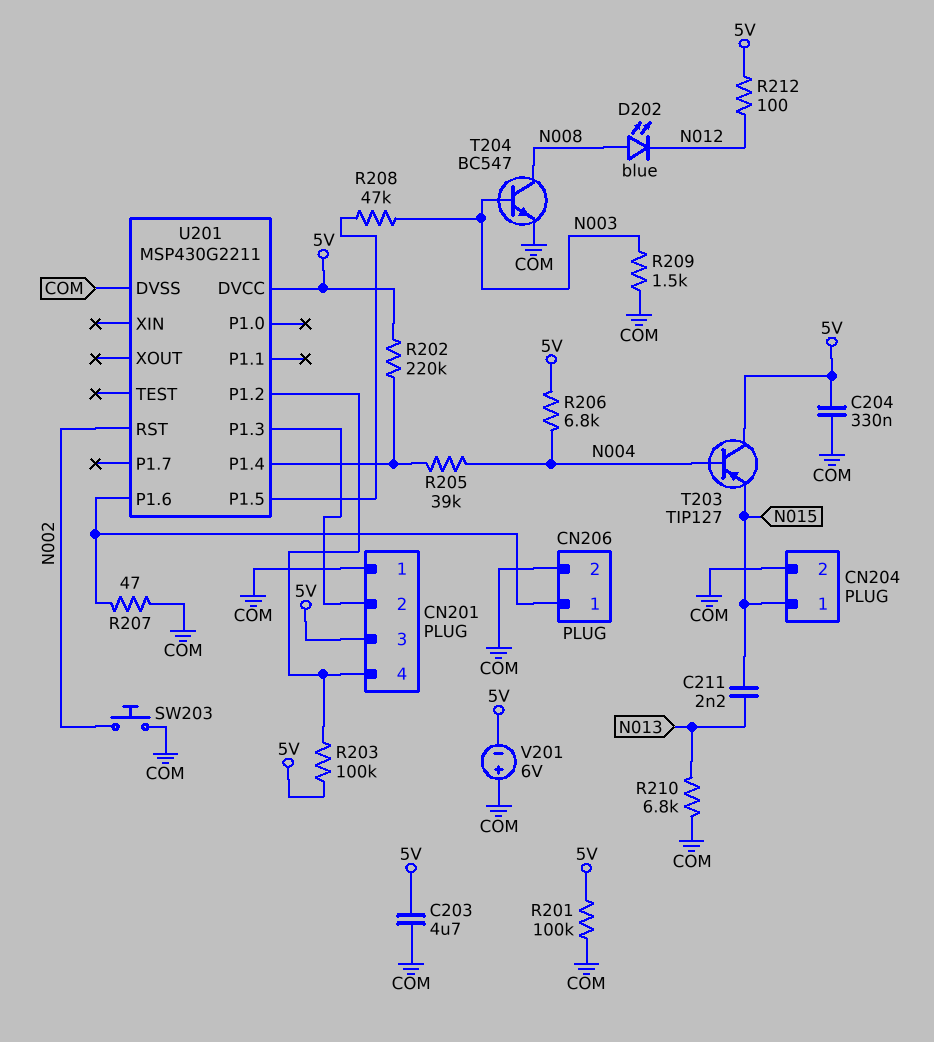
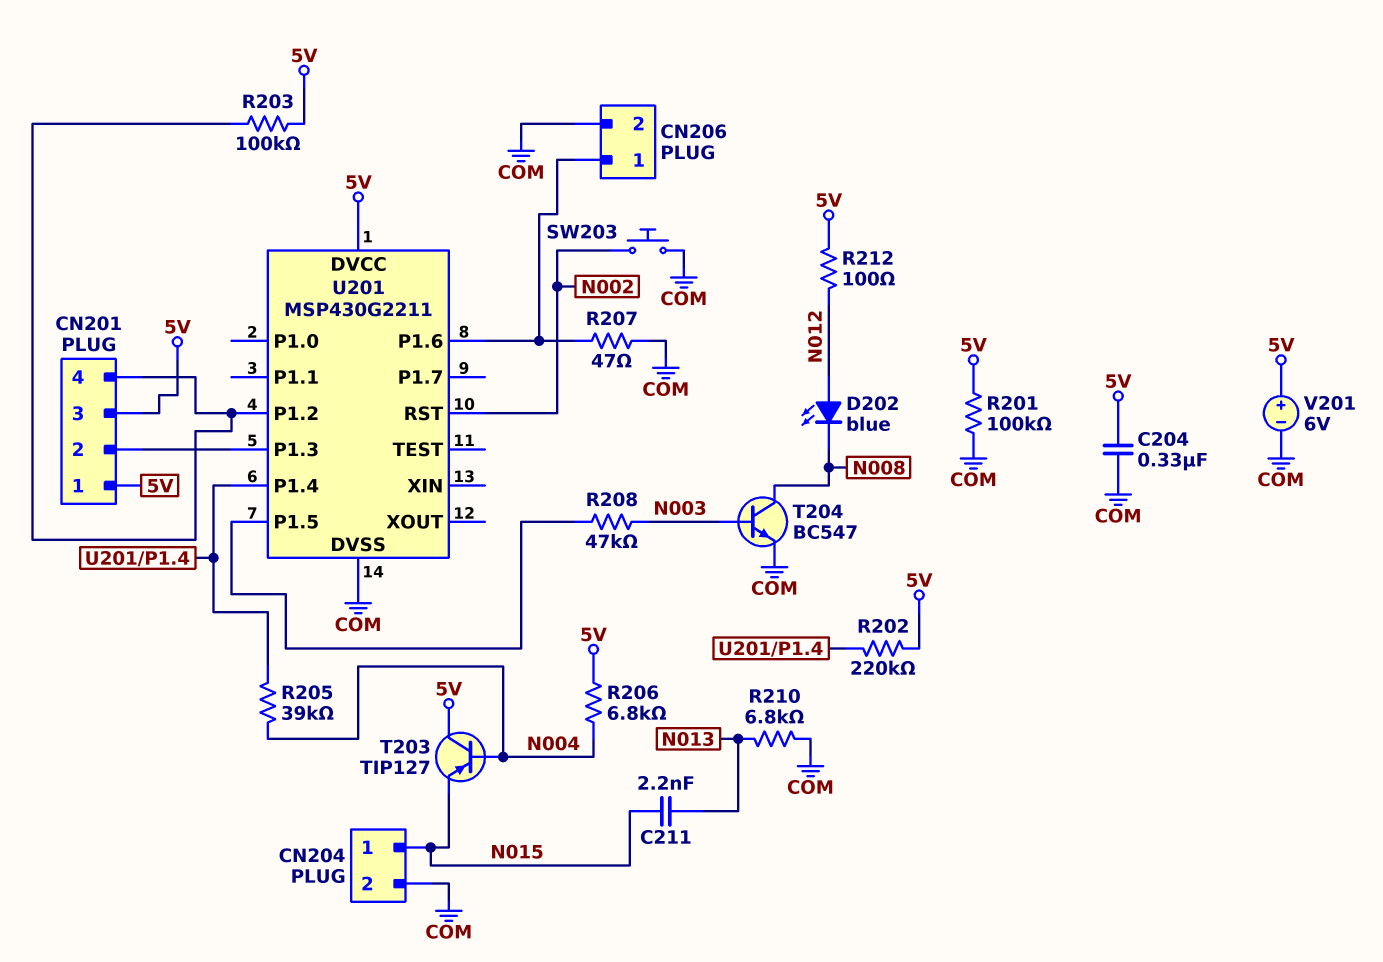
C203: 4.7uF (5V, COM) -> none
CN201 pin 1: COM -> 5V
D202: LED blue (A N008, K N012) -> LED blue (A N012, K N008)
R209: 1.5k (COM, N003) -> none
V201: 6V (plus COM, minus 5V) -> 6V (plus 5V, minus COM)

